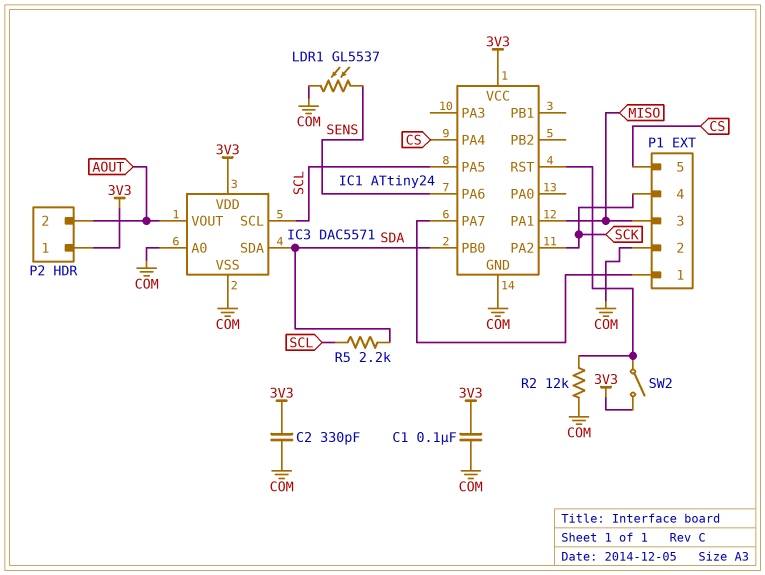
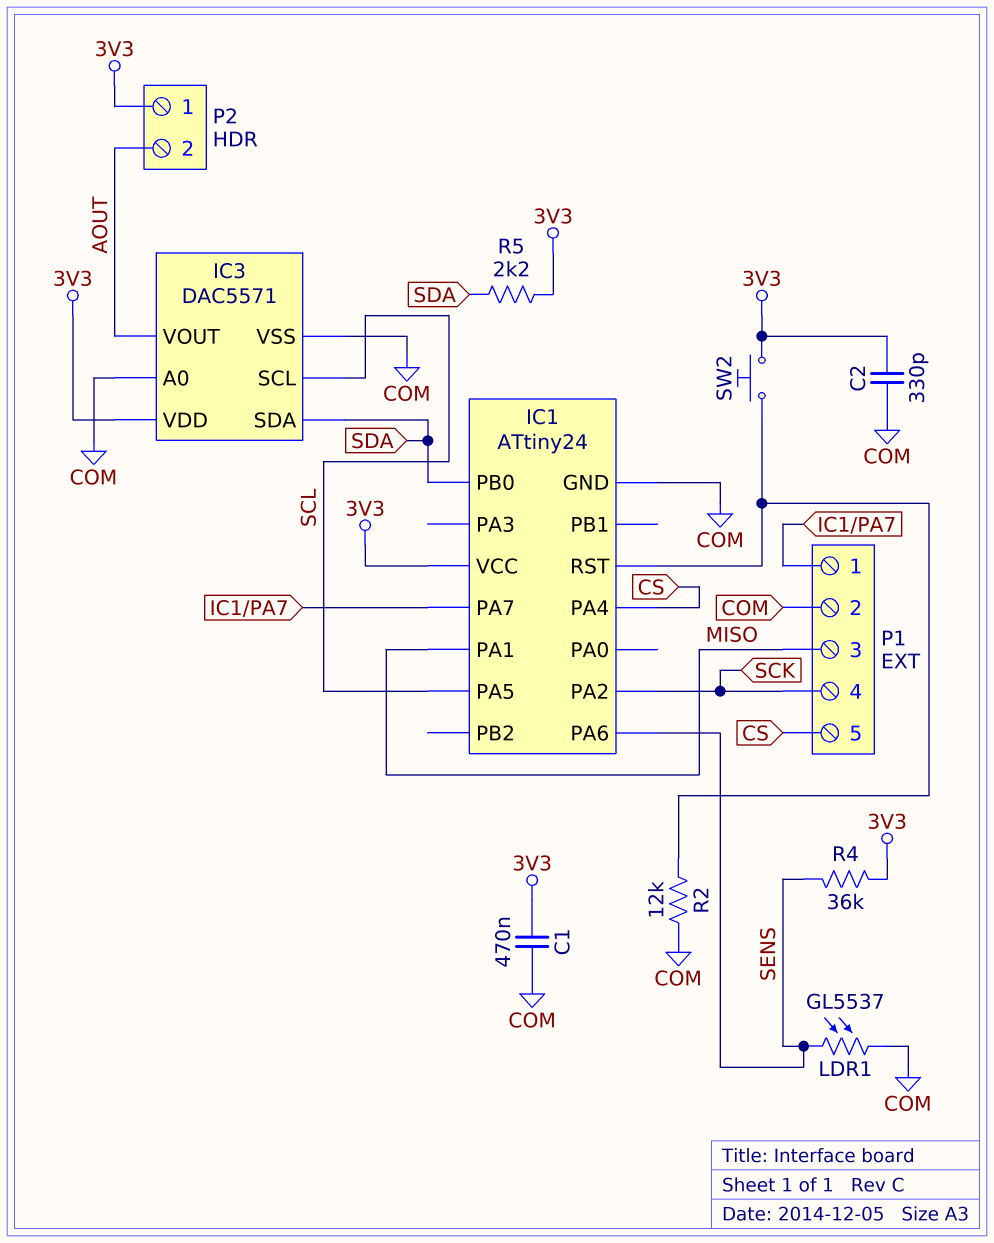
C1: 100nF (3V3, COM) -> 470nF (3V3, COM)
R4: none -> 36k (3V3, SENS)
R5: 2.2k (SCL, SDA) -> 2.2k (3V3, SDA)
SW2: switch (3V3, IC1/RST) -> button (3V3, IC1/RST)

